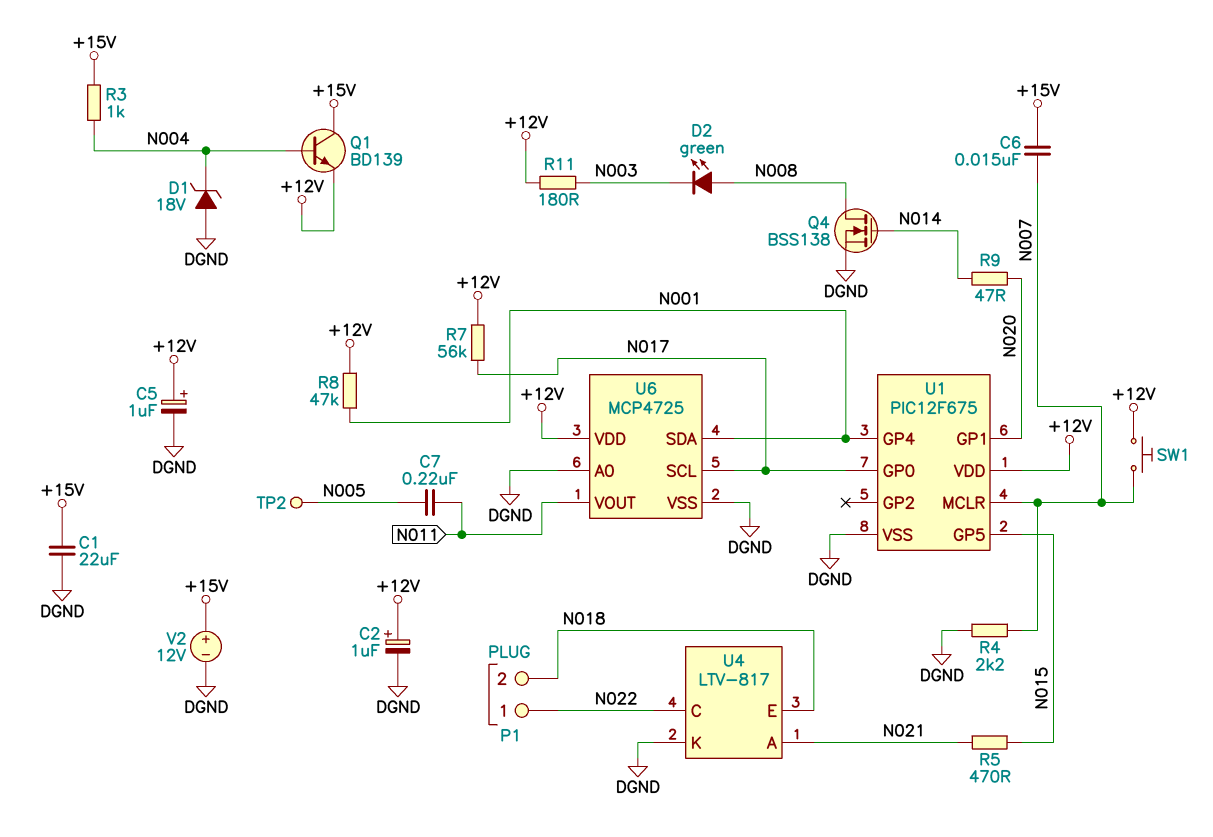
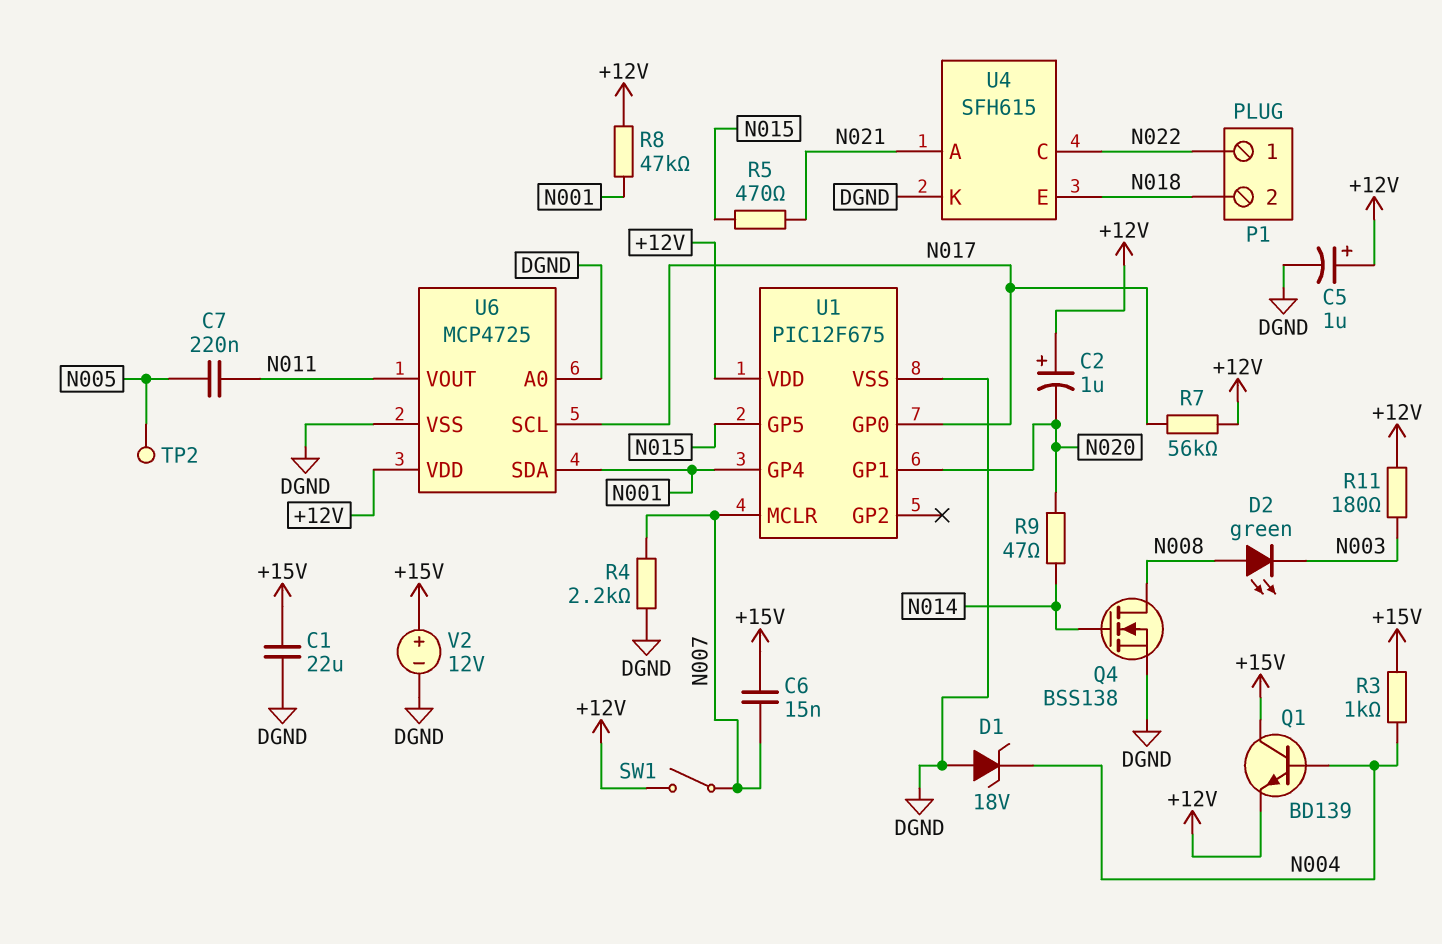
C2: 1uF (plus +12V, minus DGND) -> 1uF (plus +12V, minus N020)
SW1: button (+12V, N007) -> switch (+12V, N007)
U4: LTV-817 -> SFH615

